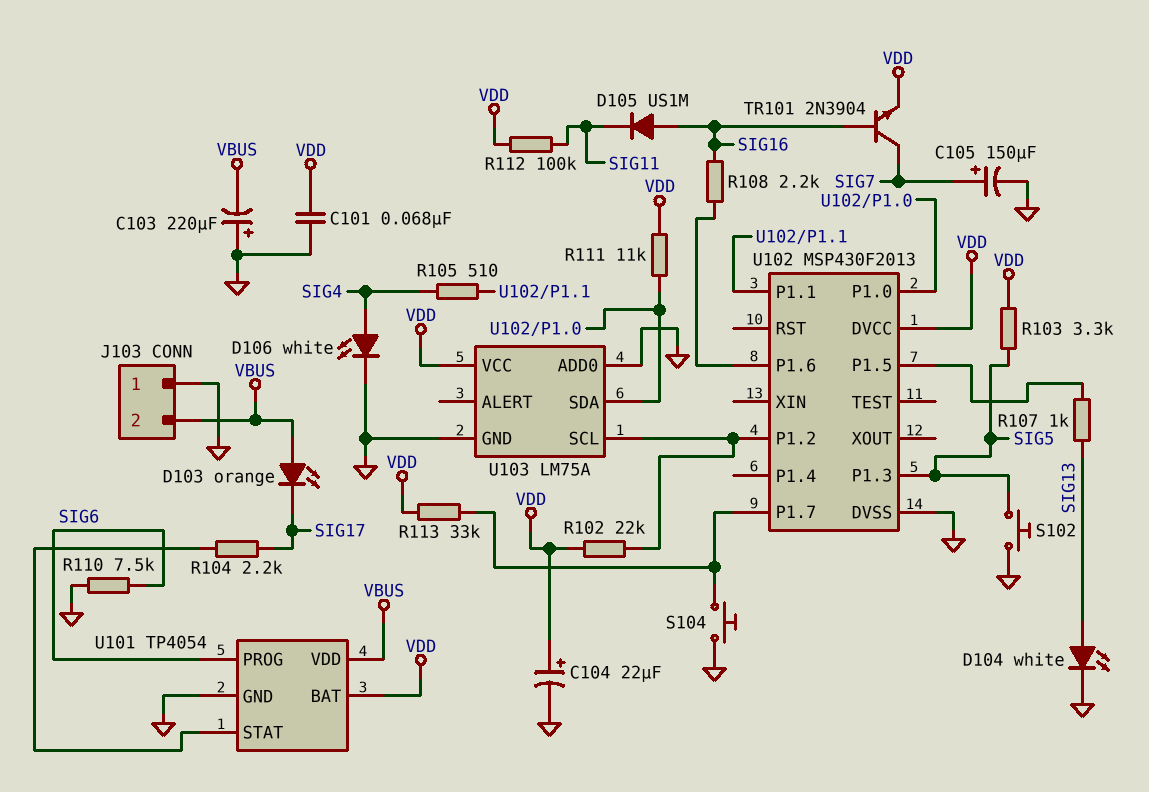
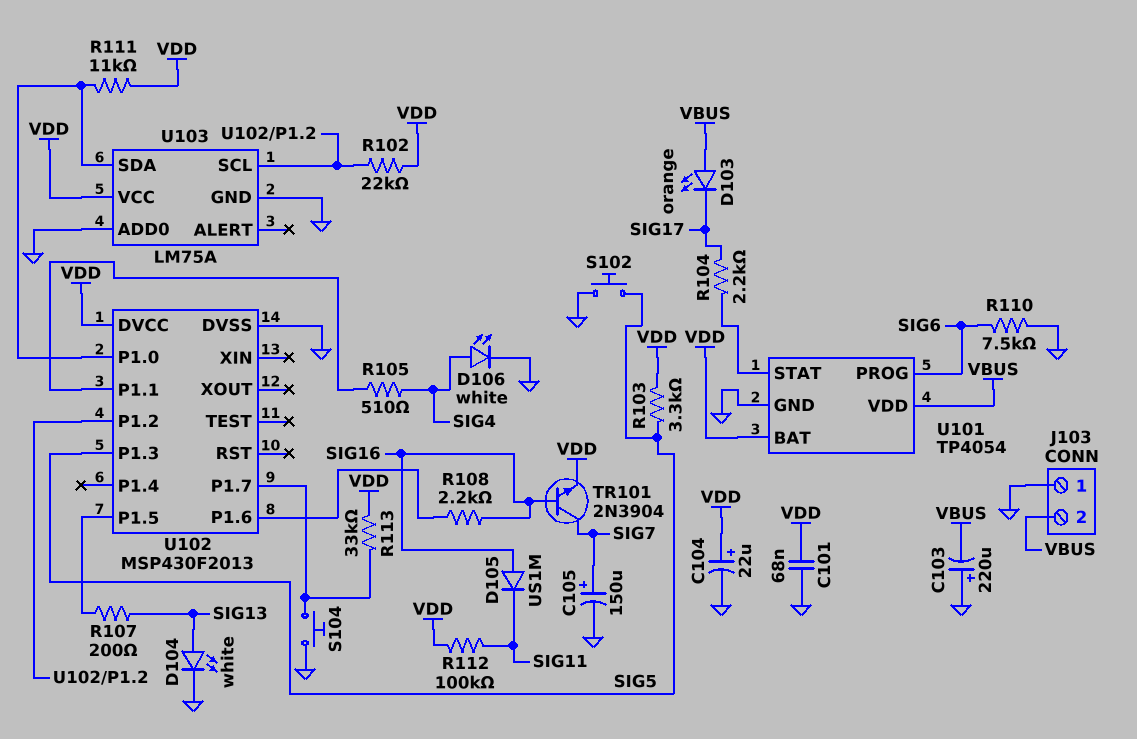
R107: 1k (SIG13, U102/P1.5) -> 200 (SIG13, U102/P1.5)

